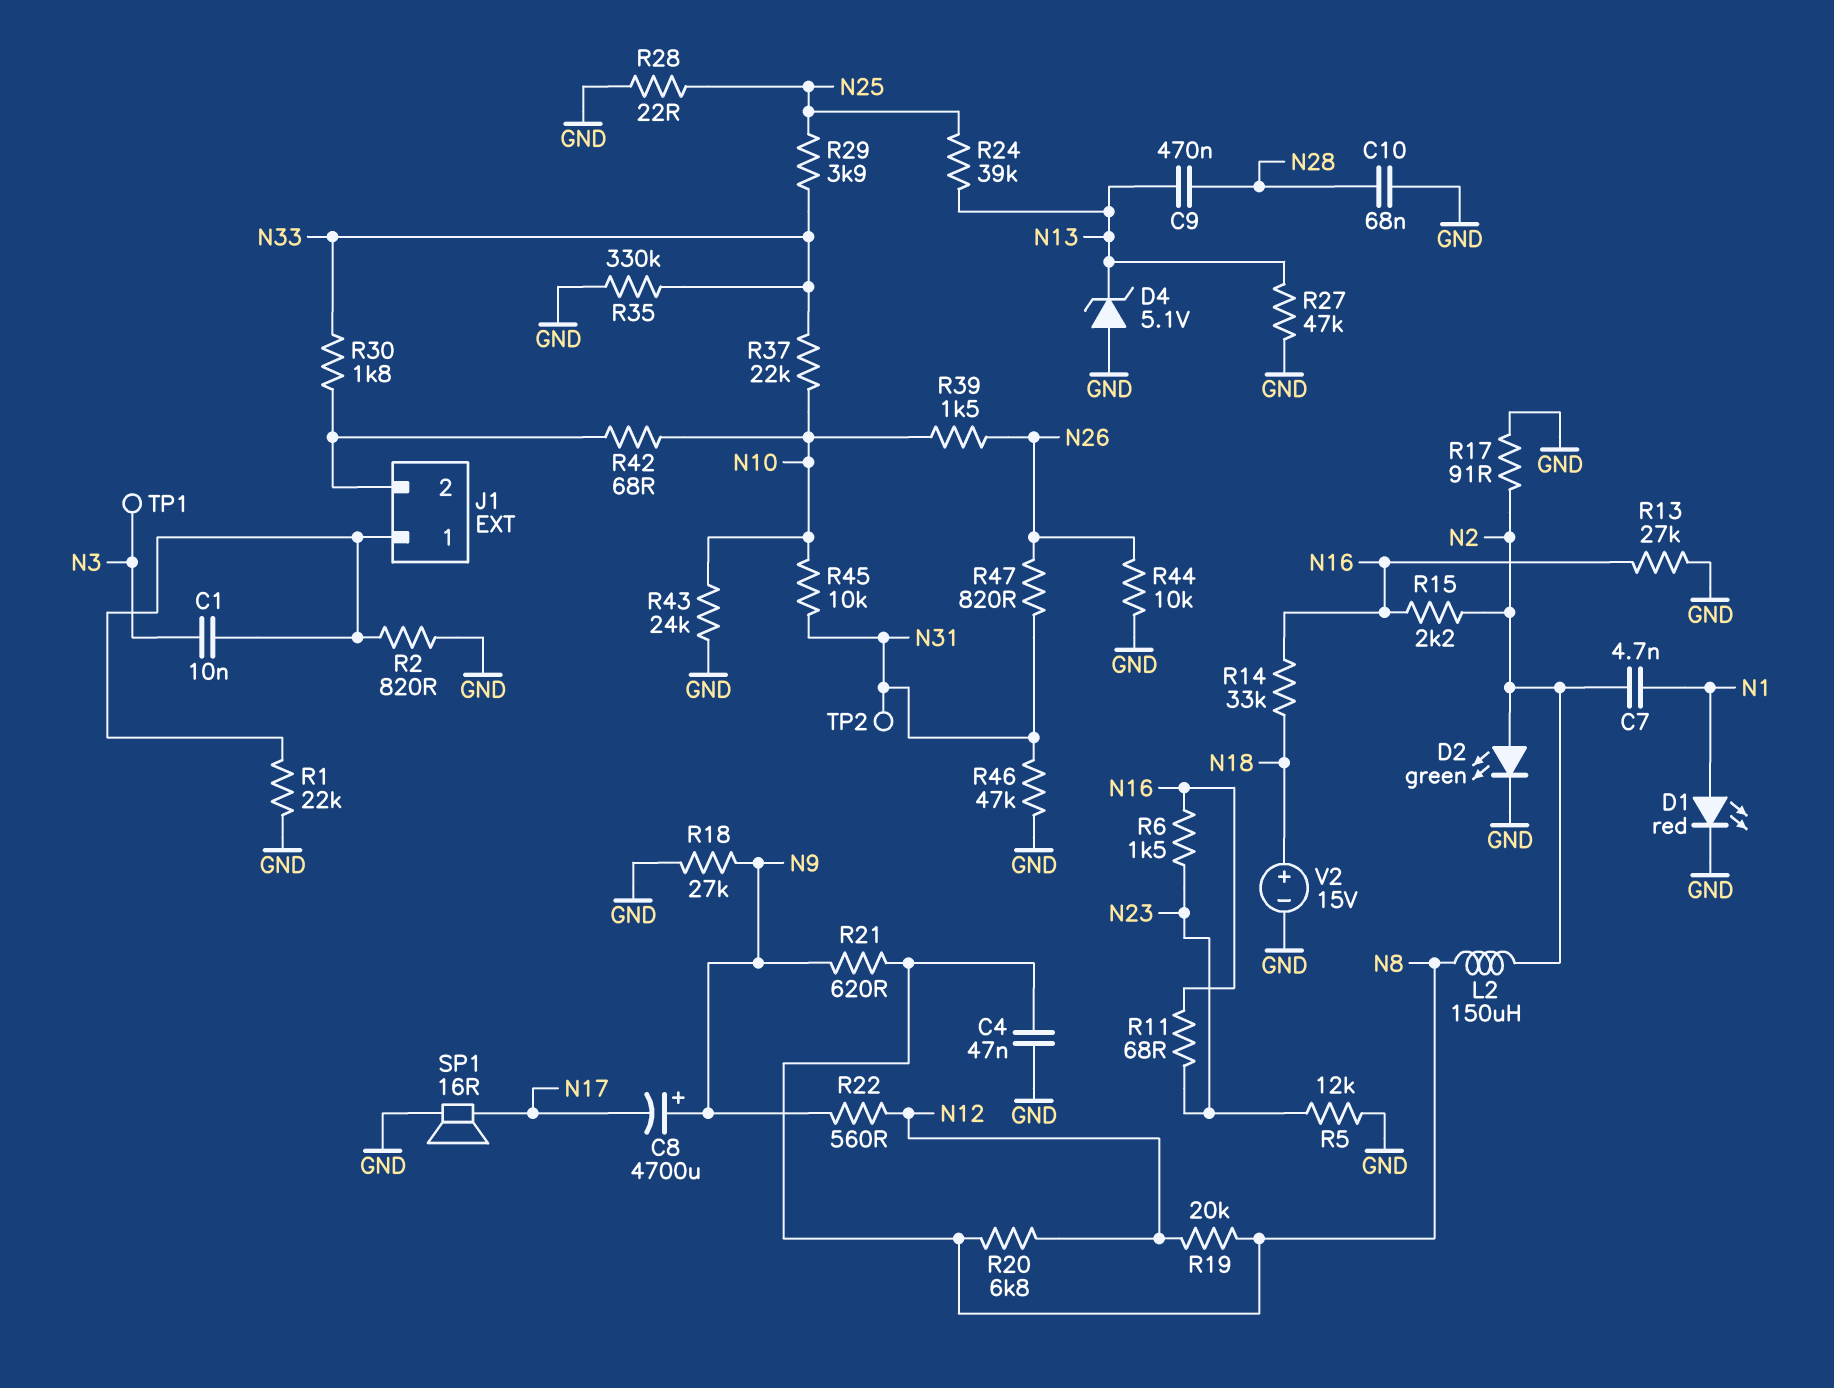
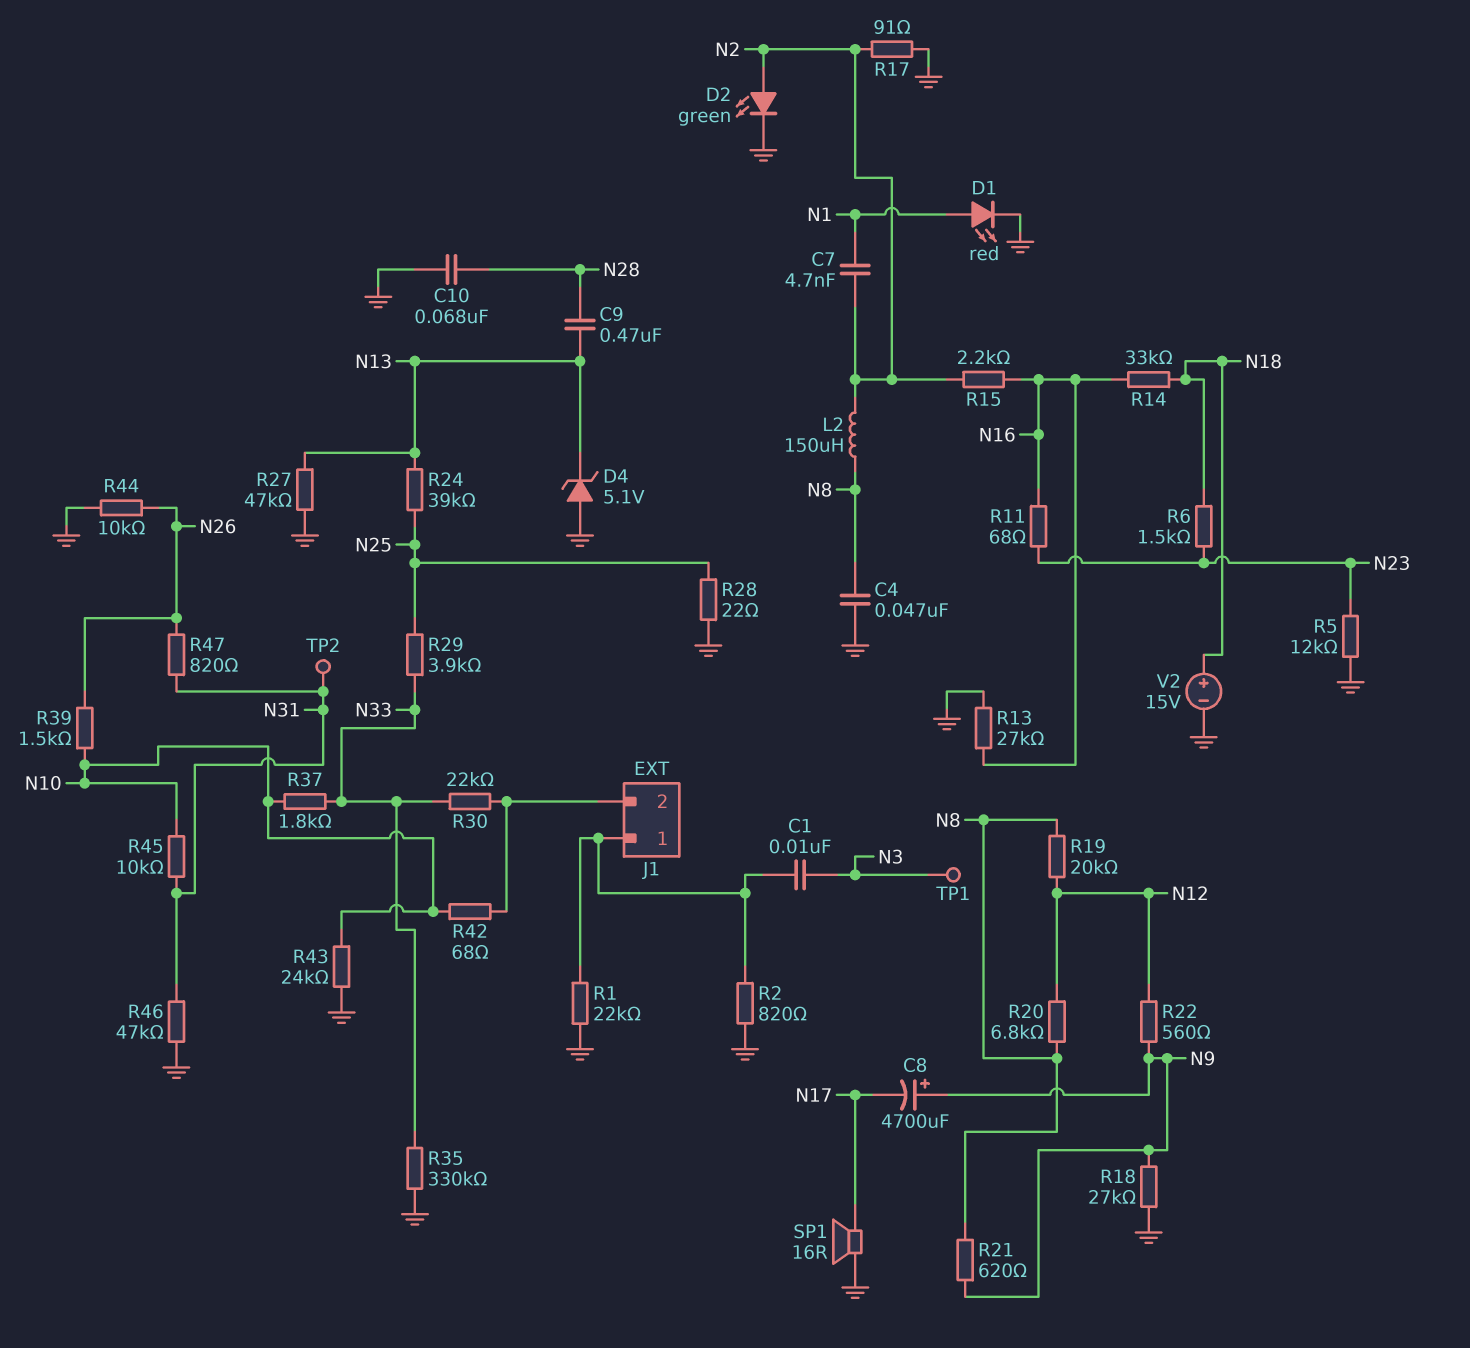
R6: 1.5k (N16, N23) -> 1.5k (N18, N23)
R30: 1.8k (J1/2, N33) -> 22k (J1/2, N33)
R37: 22k (N10, N33) -> 1.8k (N10, N33)

